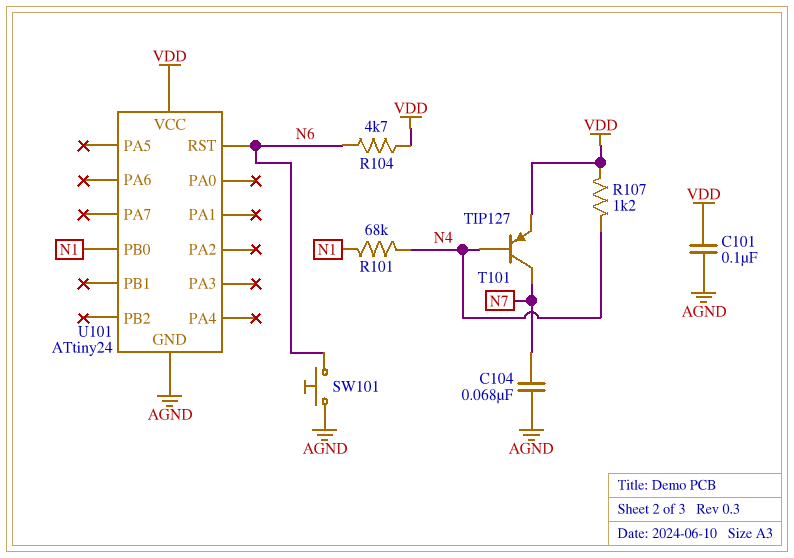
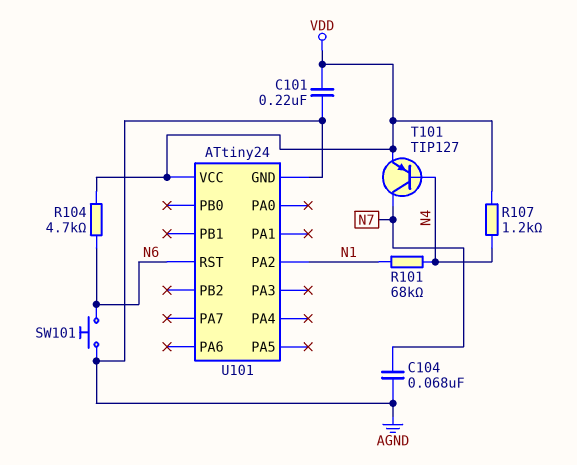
C101: 100nF (AGND, VDD) -> 220nF (AGND, VDD)
U101 pin PA2: none -> N1
U101 pin PB0: N1 -> none

